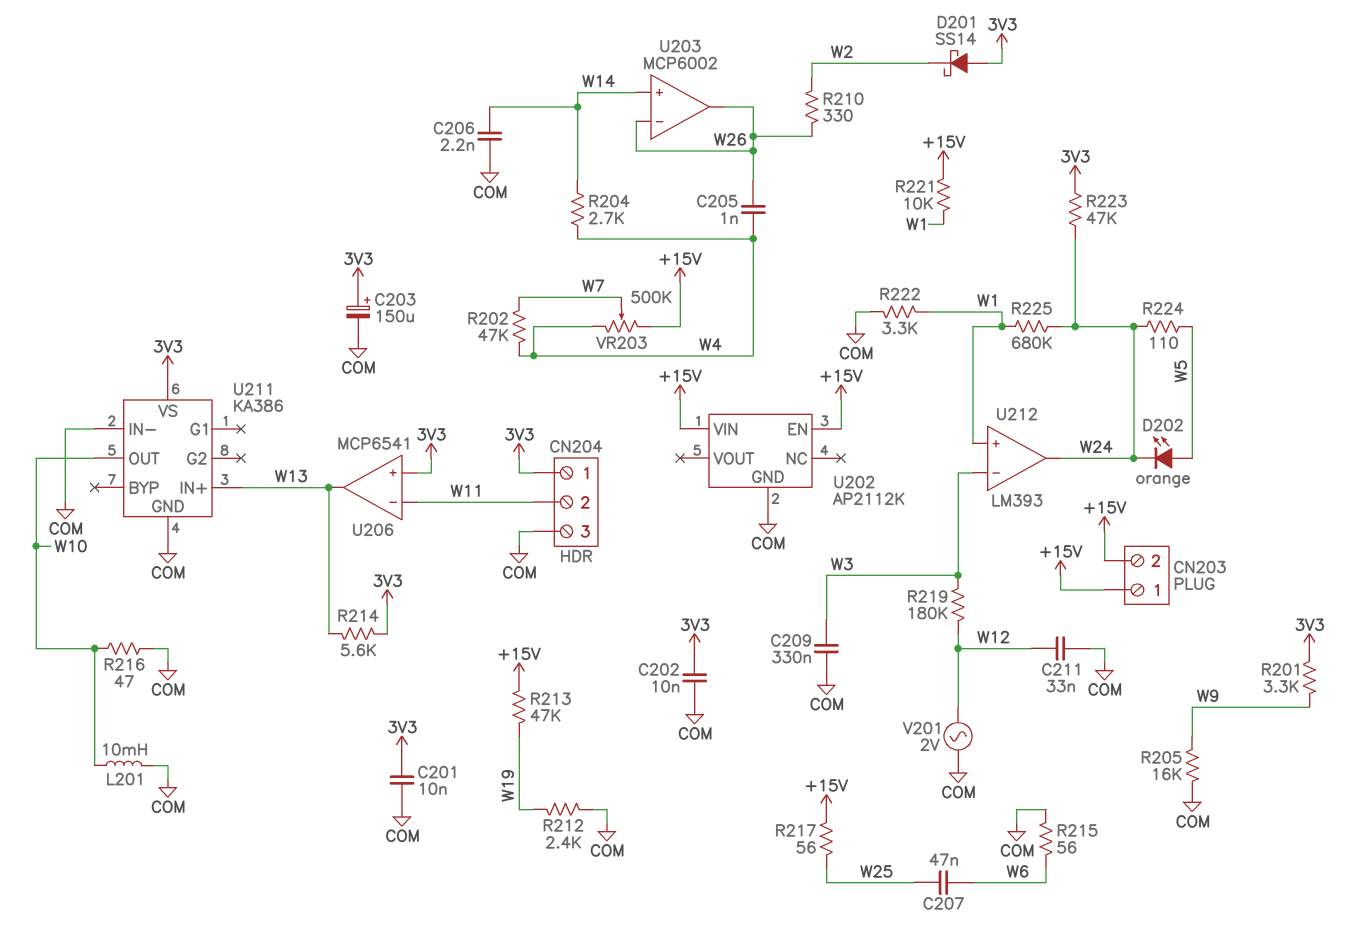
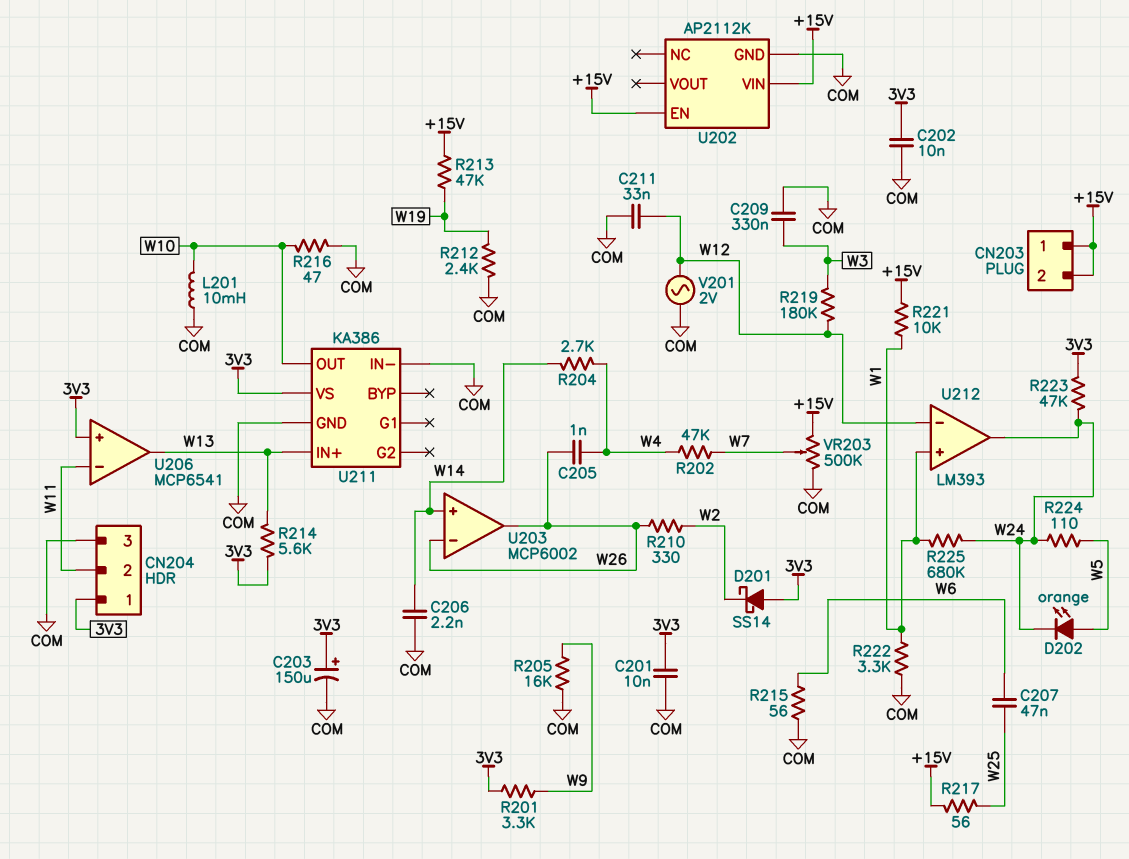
U212 pin in-: W3 -> W12
VR203: 500k (+15V, W4, wiper W7) -> 500k (+15V, COM, wiper W7)

